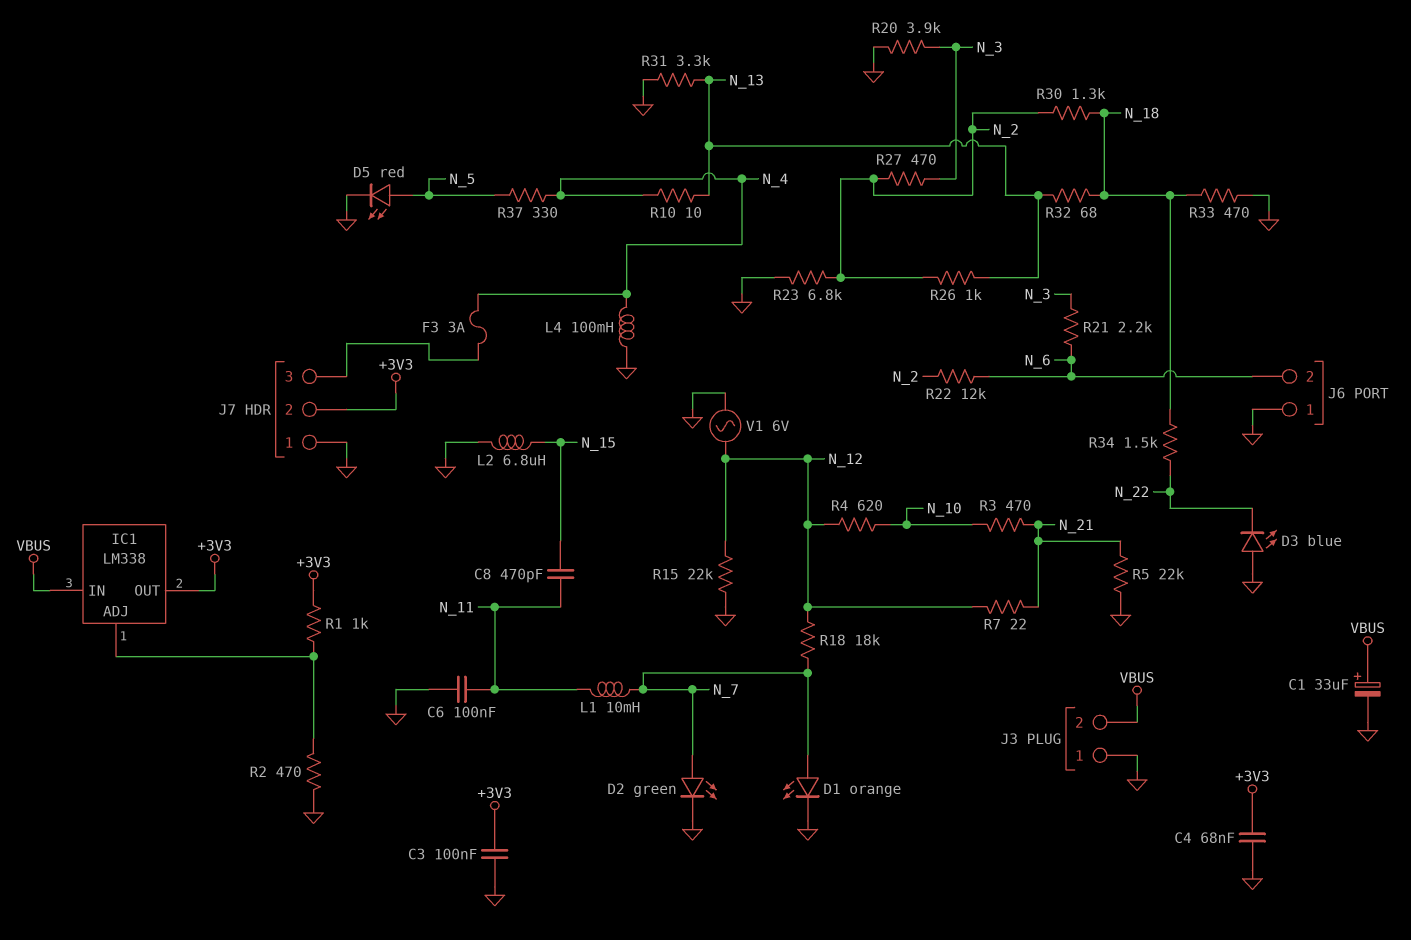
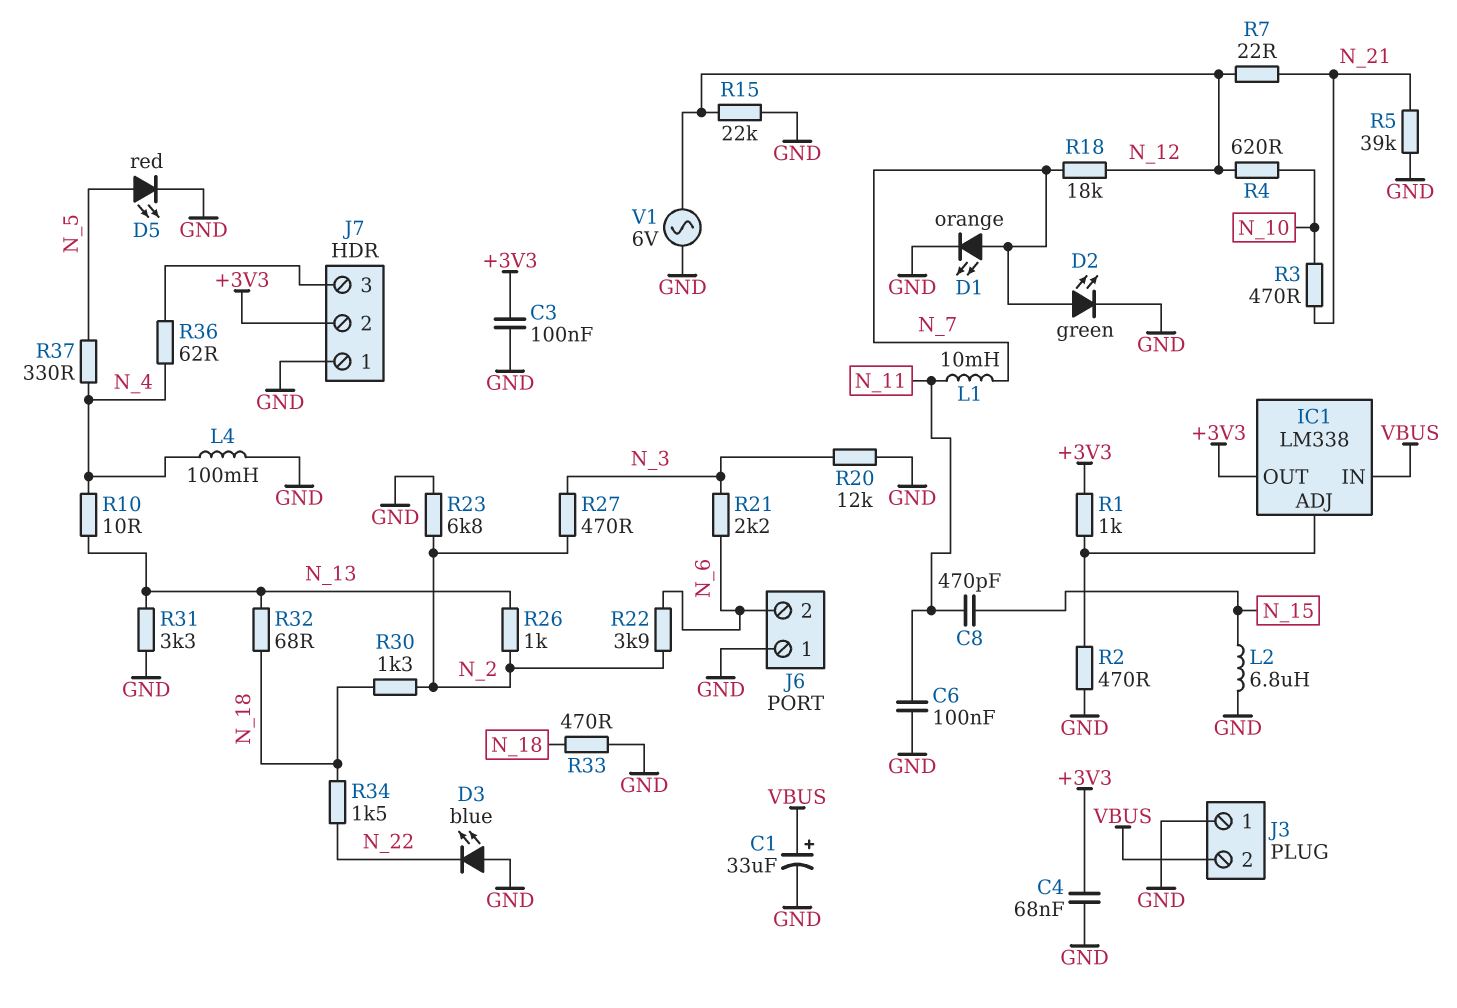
F3: 3A (J7/3, N_4) -> none
R5: 22k (GND, N_21) -> 39k (GND, N_21)
R20: 3.9k (GND, N_3) -> 12k (GND, N_3)
R22: 12k (N_2, N_6) -> 3.9k (N_2, N_6)
R36: none -> 62 (J7/3, N_4)

